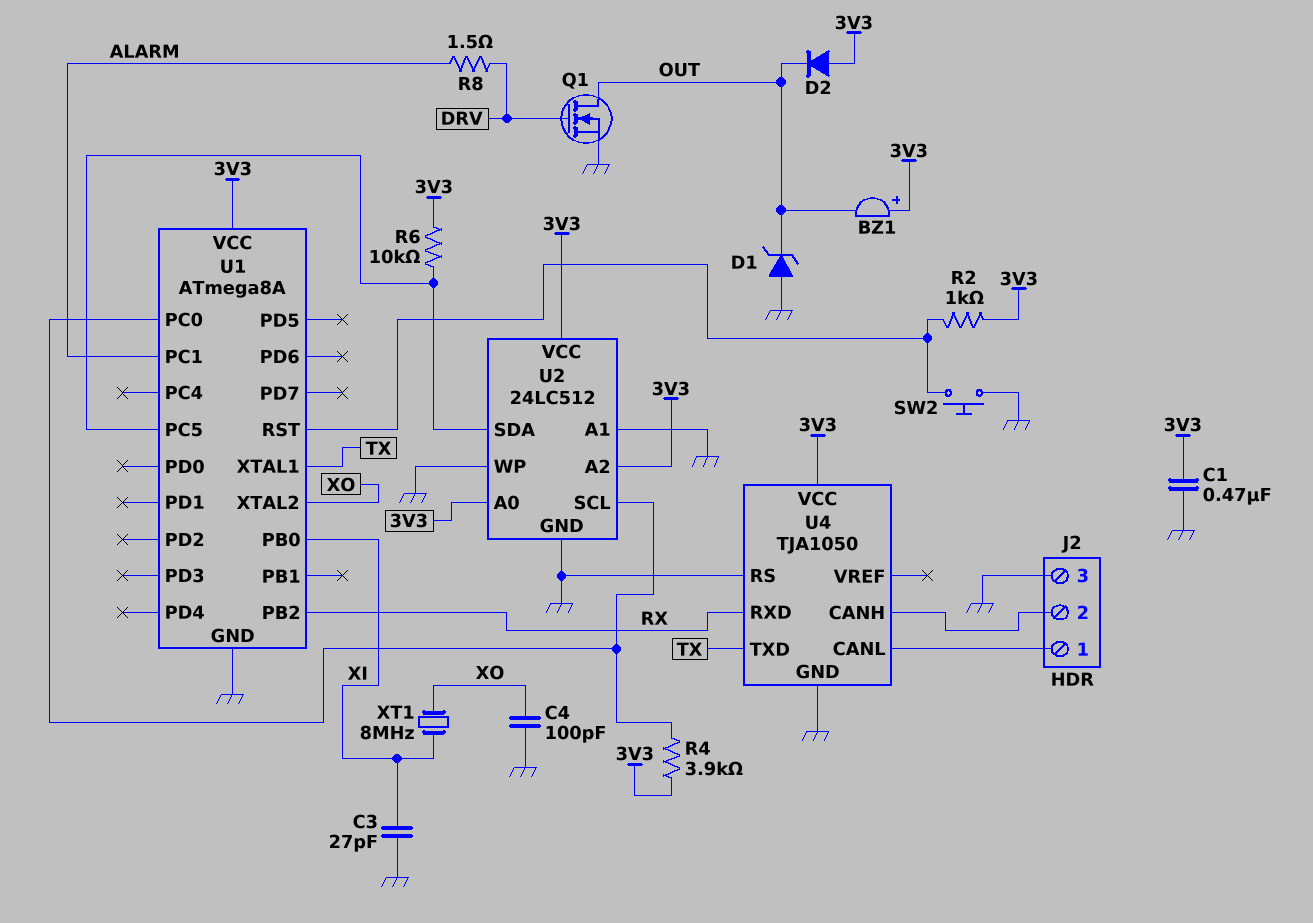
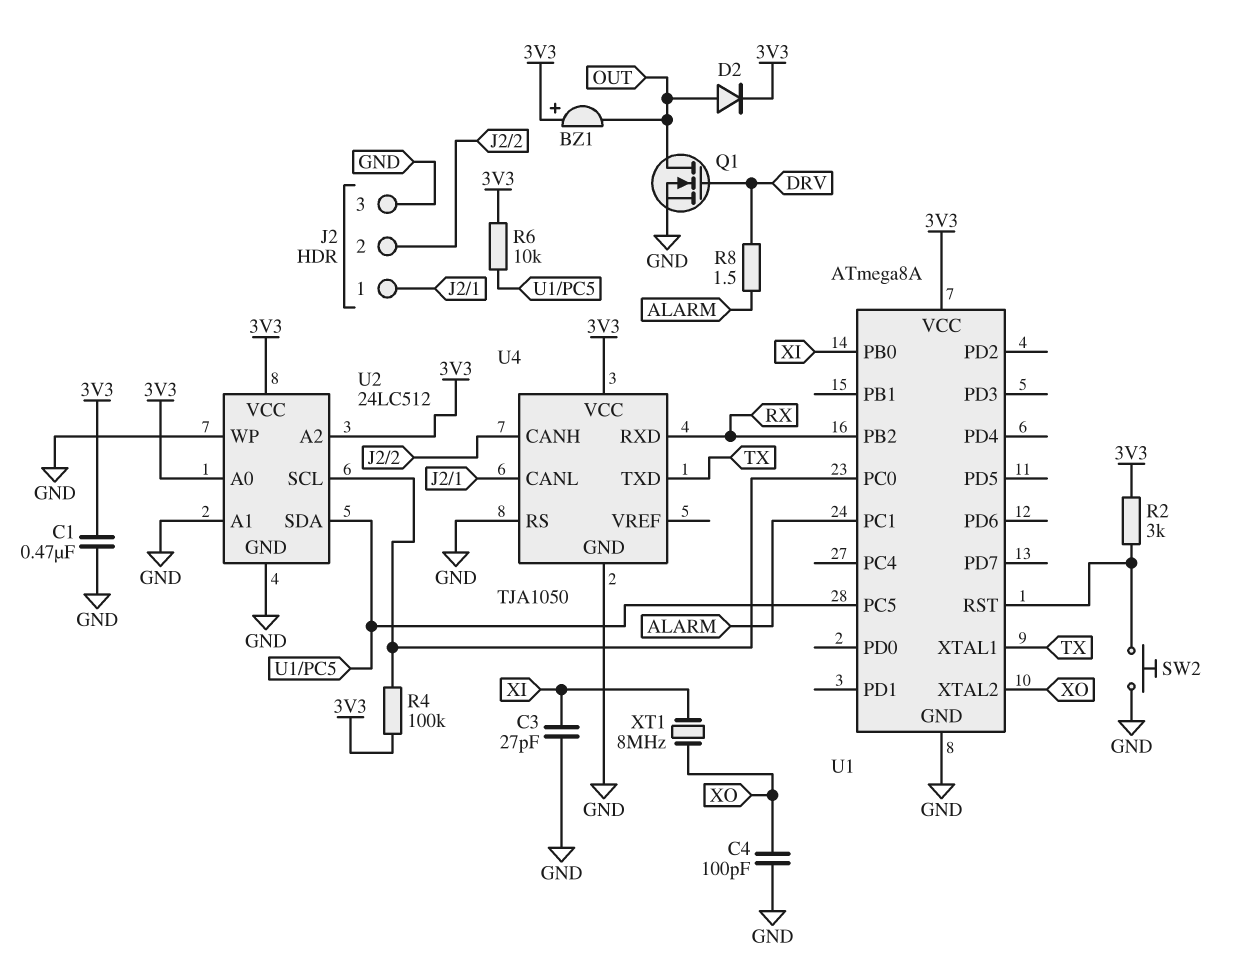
D1: zener (A GND, K OUT) -> none
D2: diode (A 3V3, K OUT) -> diode (A OUT, K 3V3)
R2: 1k (3V3, U1/RST) -> 3k (3V3, U1/RST)
R4: 3.9k (3V3, U1/PC0) -> 100k (3V3, U1/PC0)

